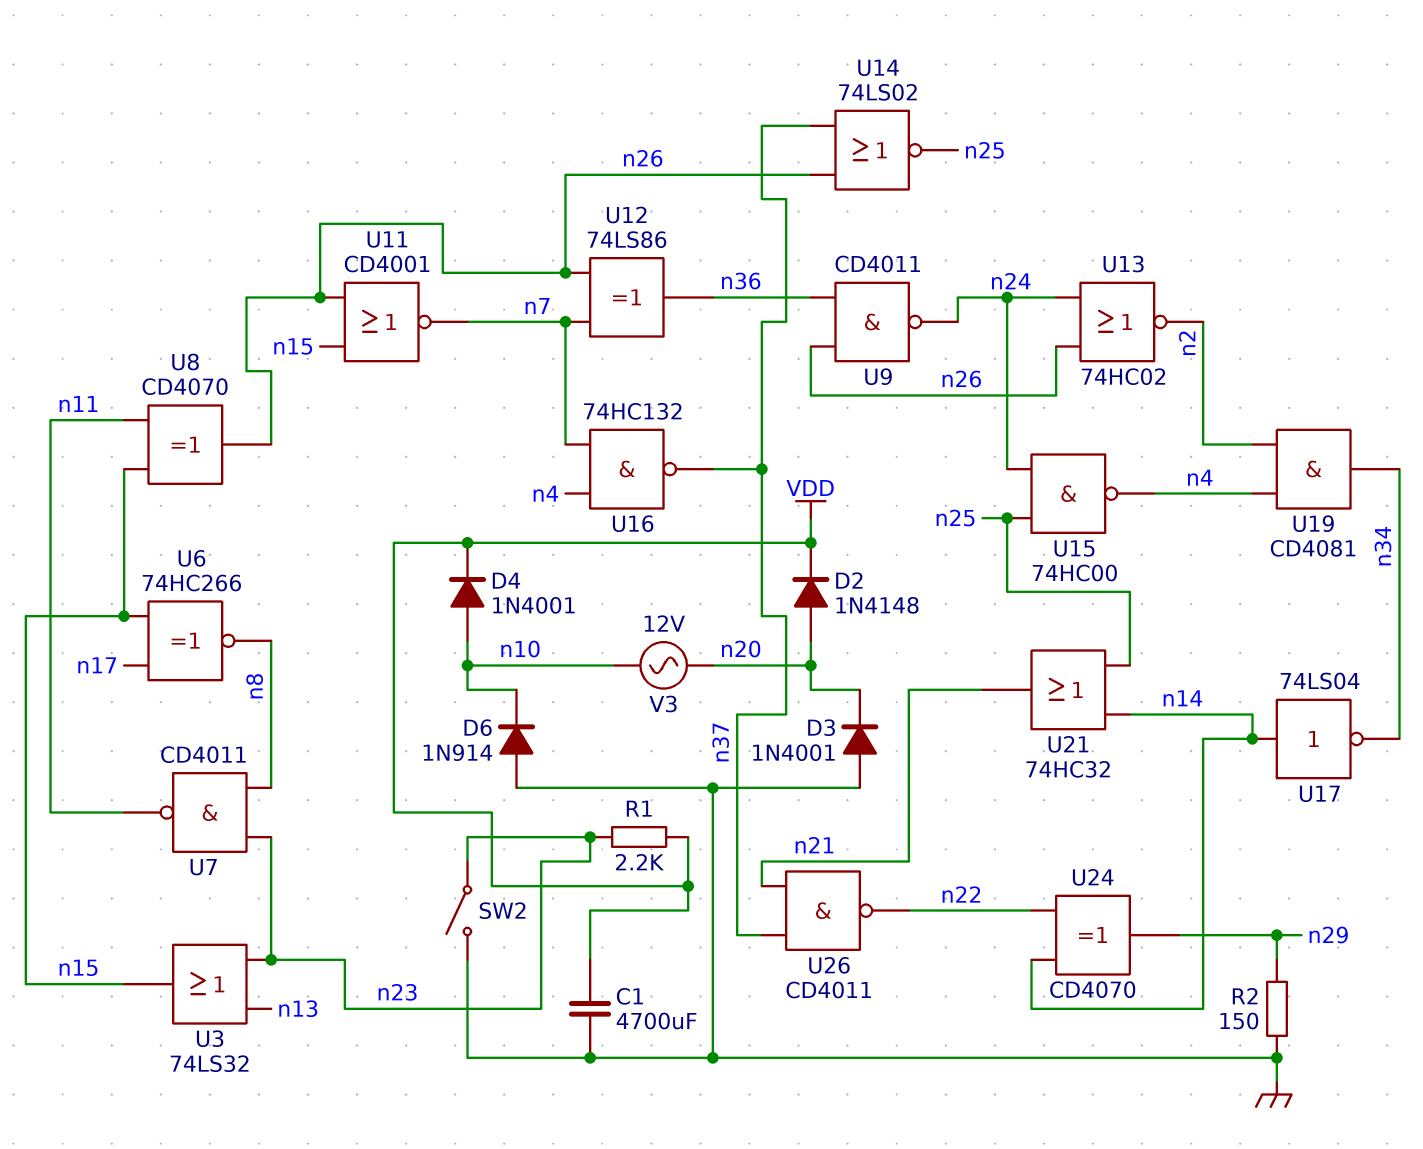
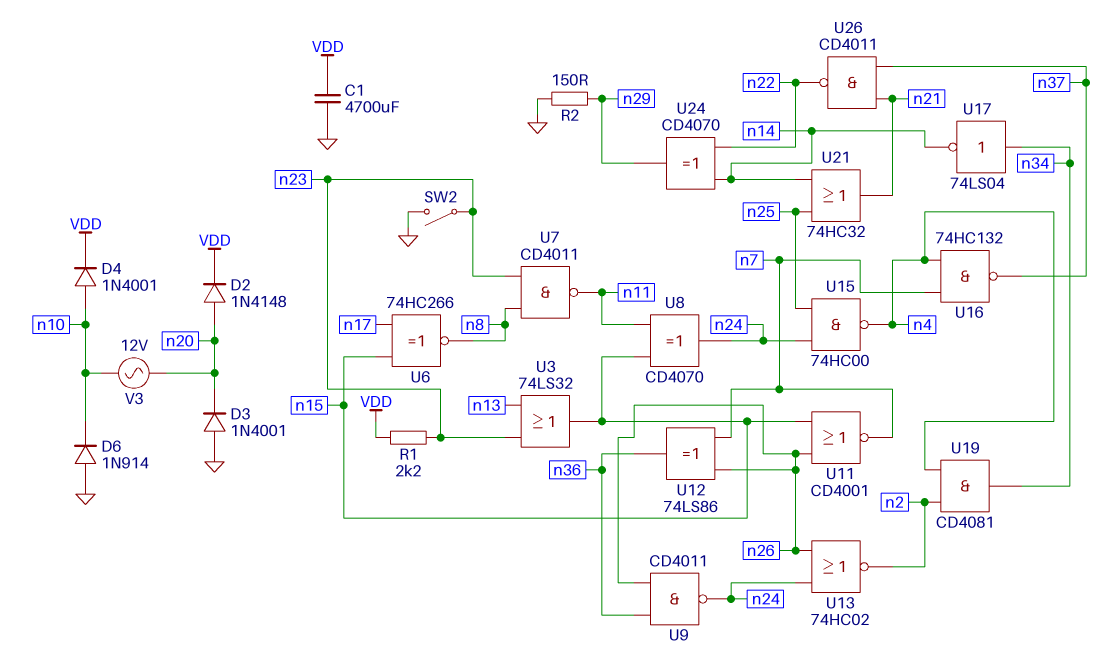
U8: XOR CD4070 (in n11, in n15, out n26) -> XOR CD4070 (in n11, in n15, out n24)
U14: NOR 74LS02 (in n26, in n37, out n25) -> none
U17: NOT 74LS04 (in n14, out n34) -> NOT 74LS04 (in n34, out n14)

